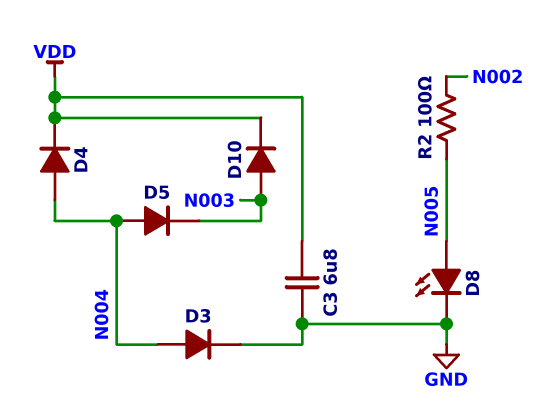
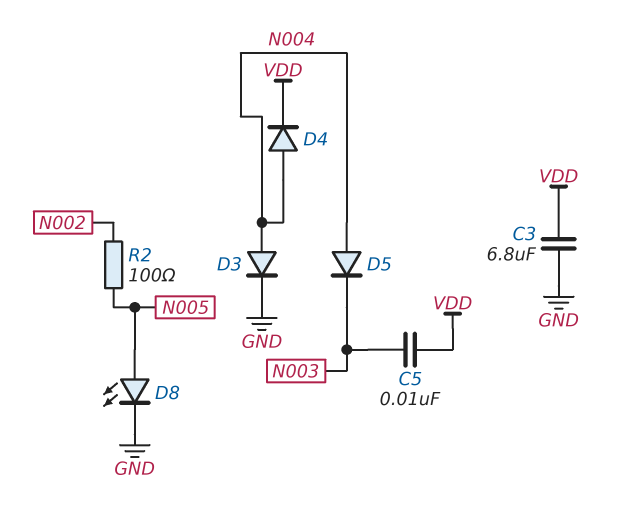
C5: none -> 10nF (N003, VDD)
D10: diode (A N003, K VDD) -> none

